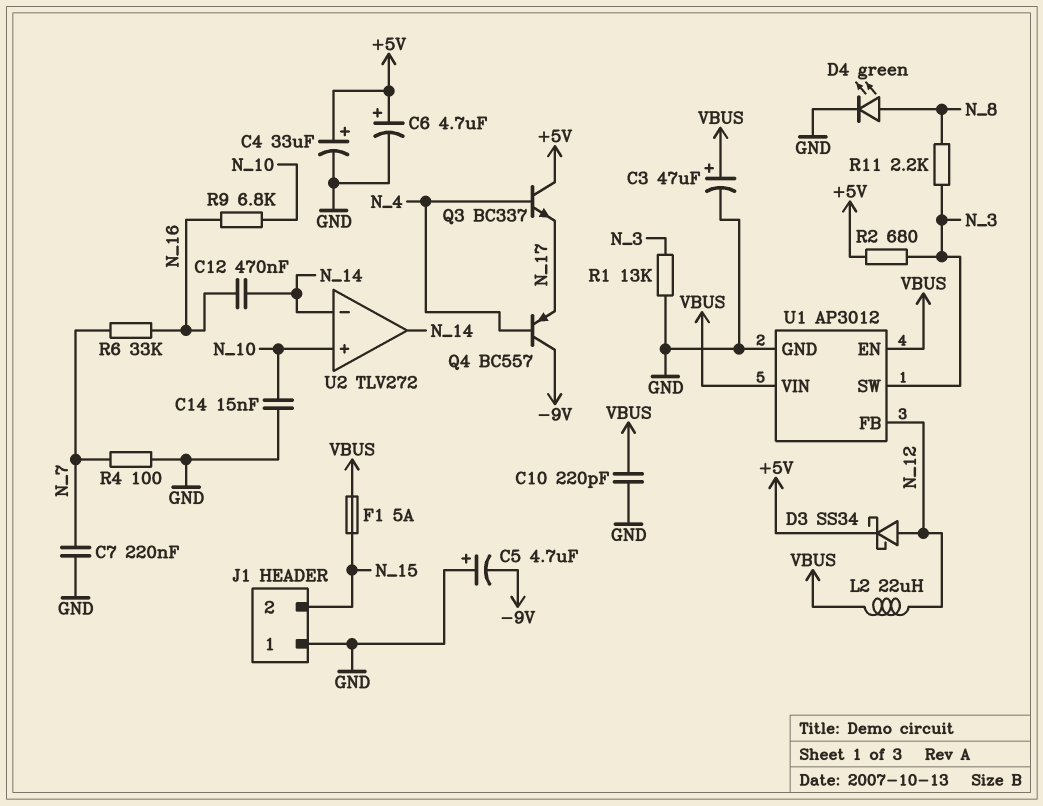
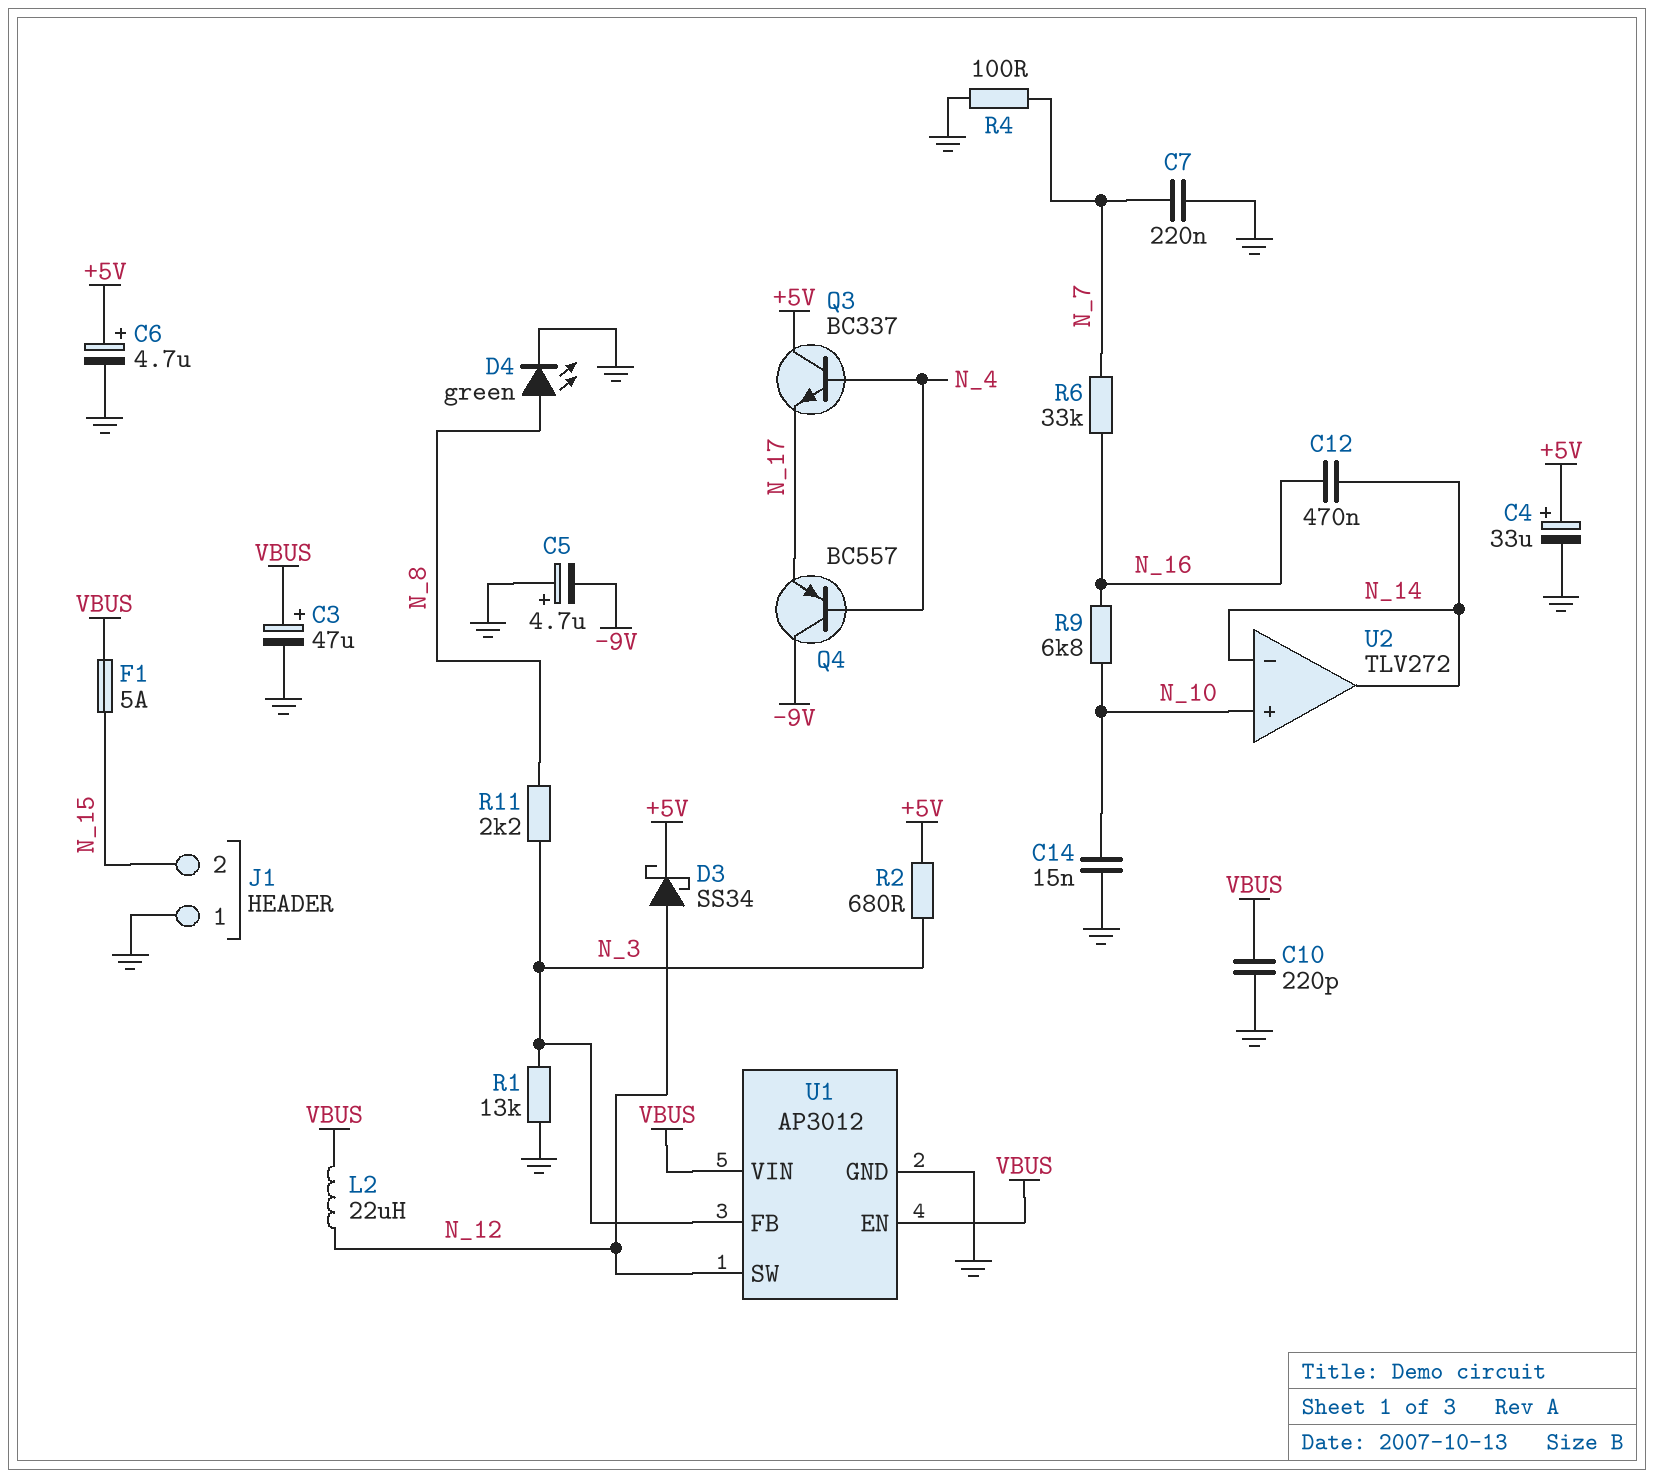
U1 pin FB: N_12 -> N_3
U1 pin SW: N_3 -> N_12

